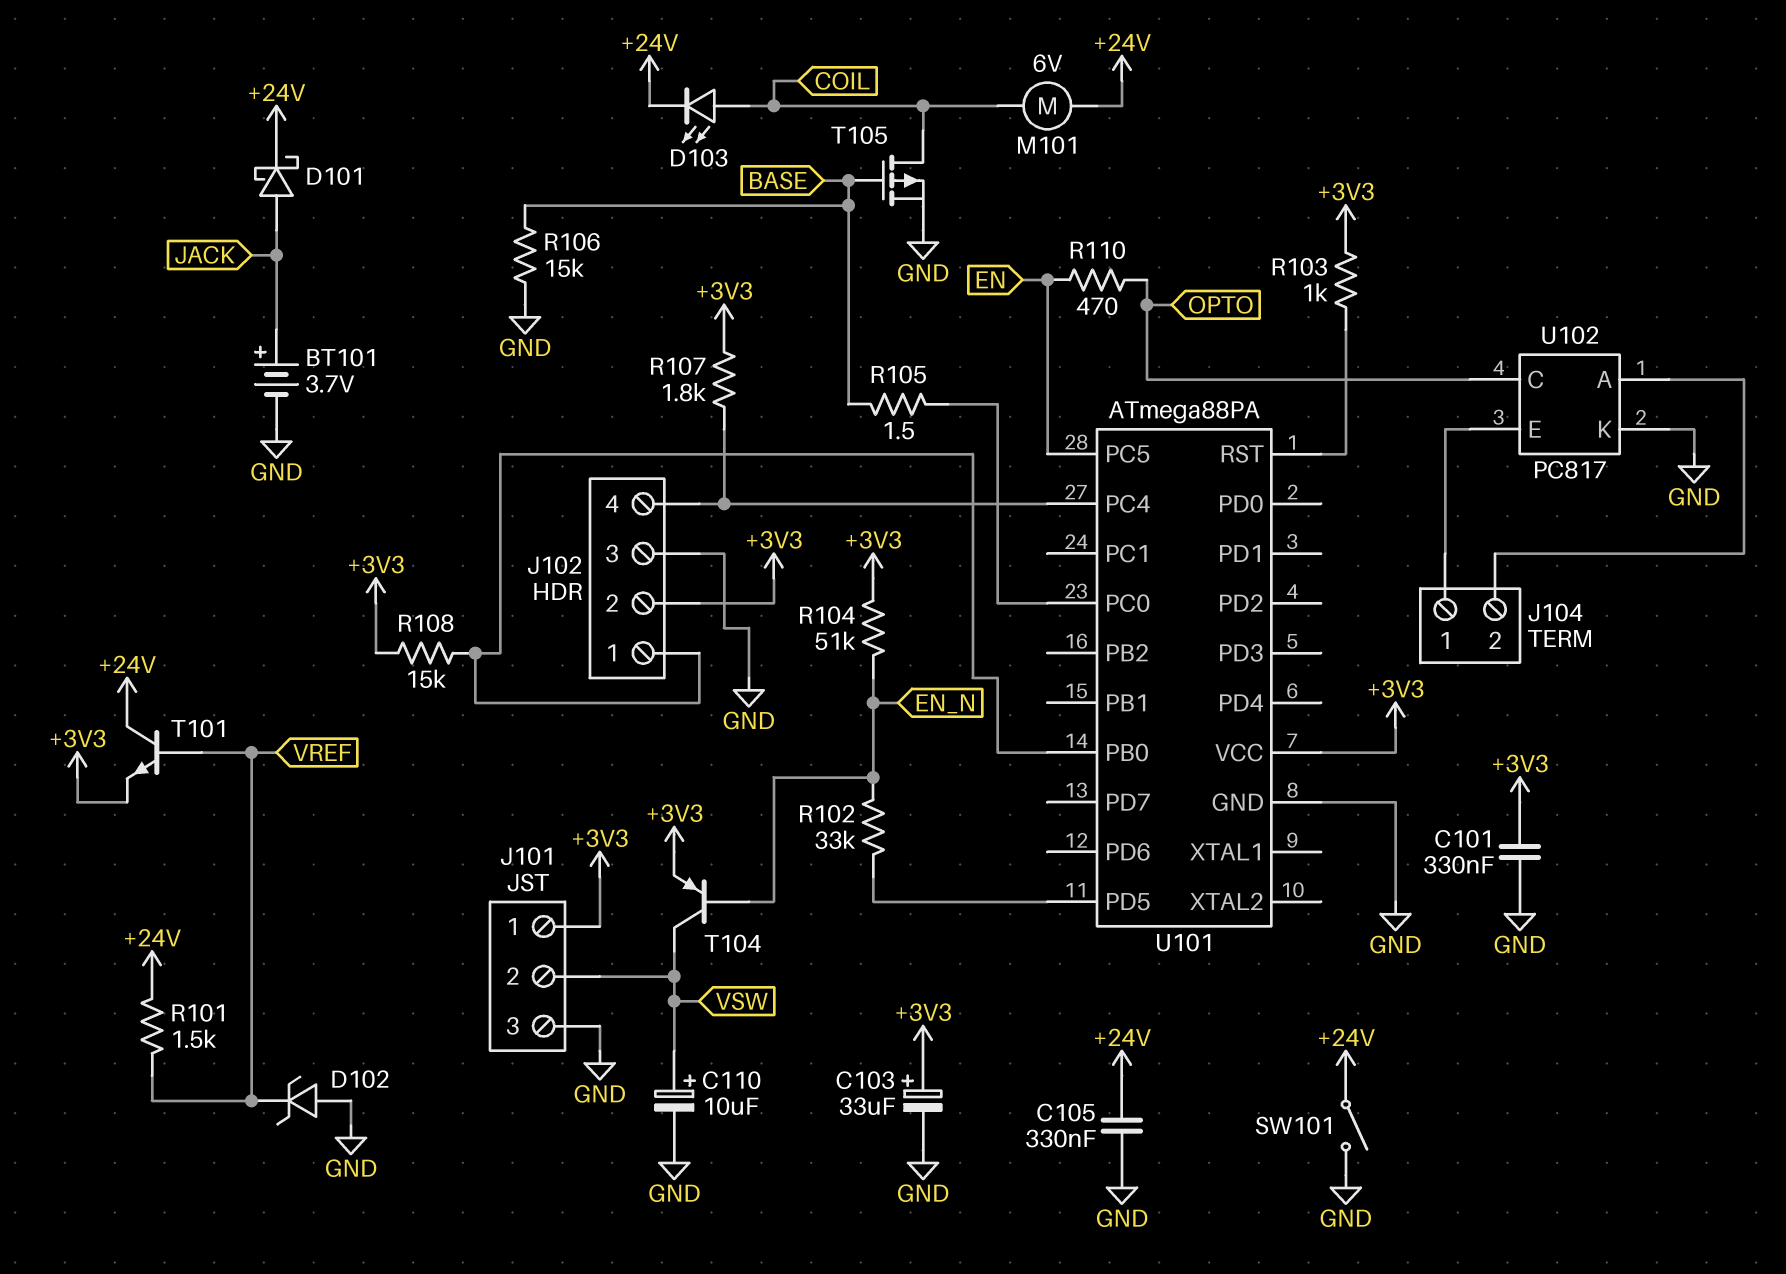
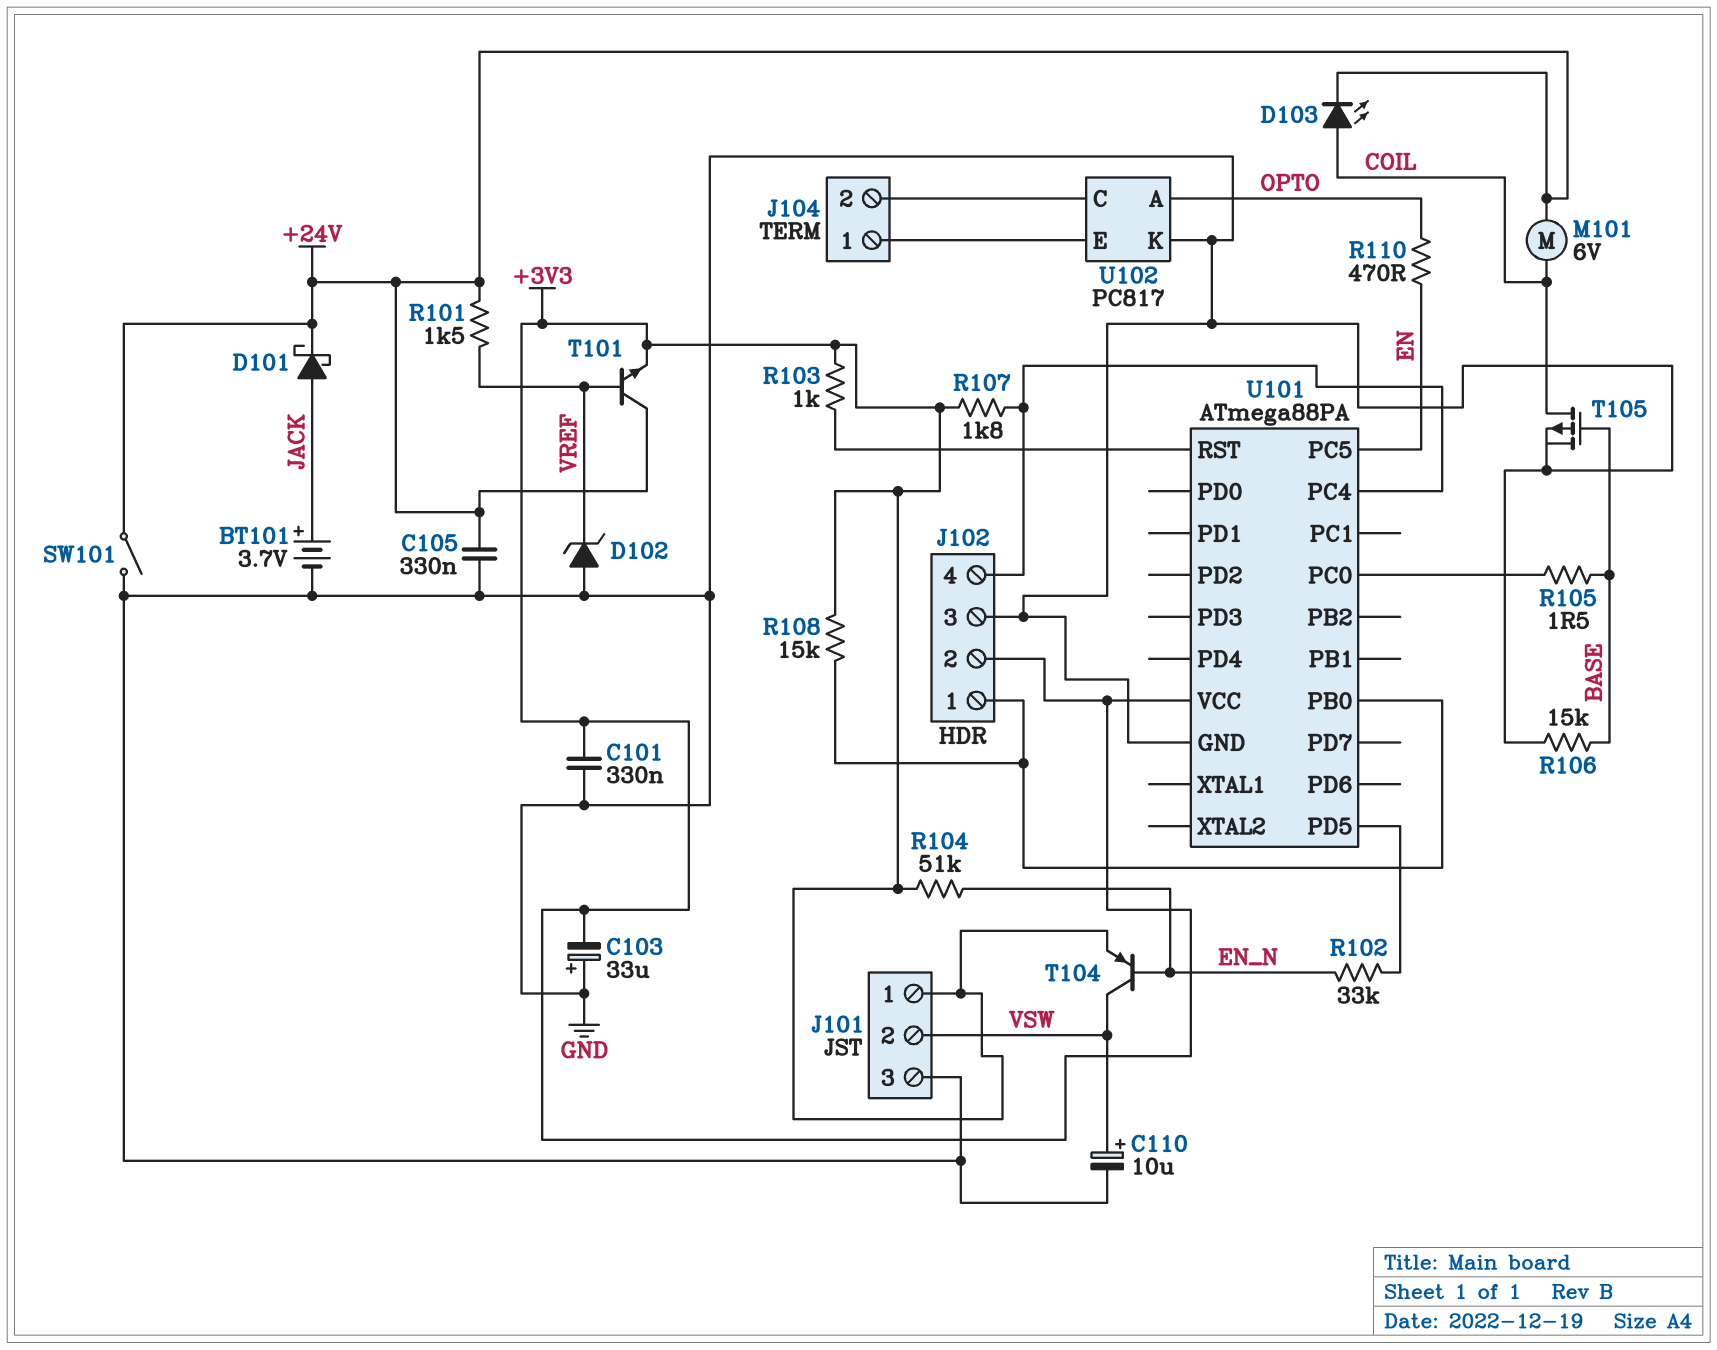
C103: 33uF (plus +3V3, minus GND) -> 33uF (plus GND, minus +3V3)
U102 pin A: J104/2 -> OPTO
U102 pin C: OPTO -> J104/2

